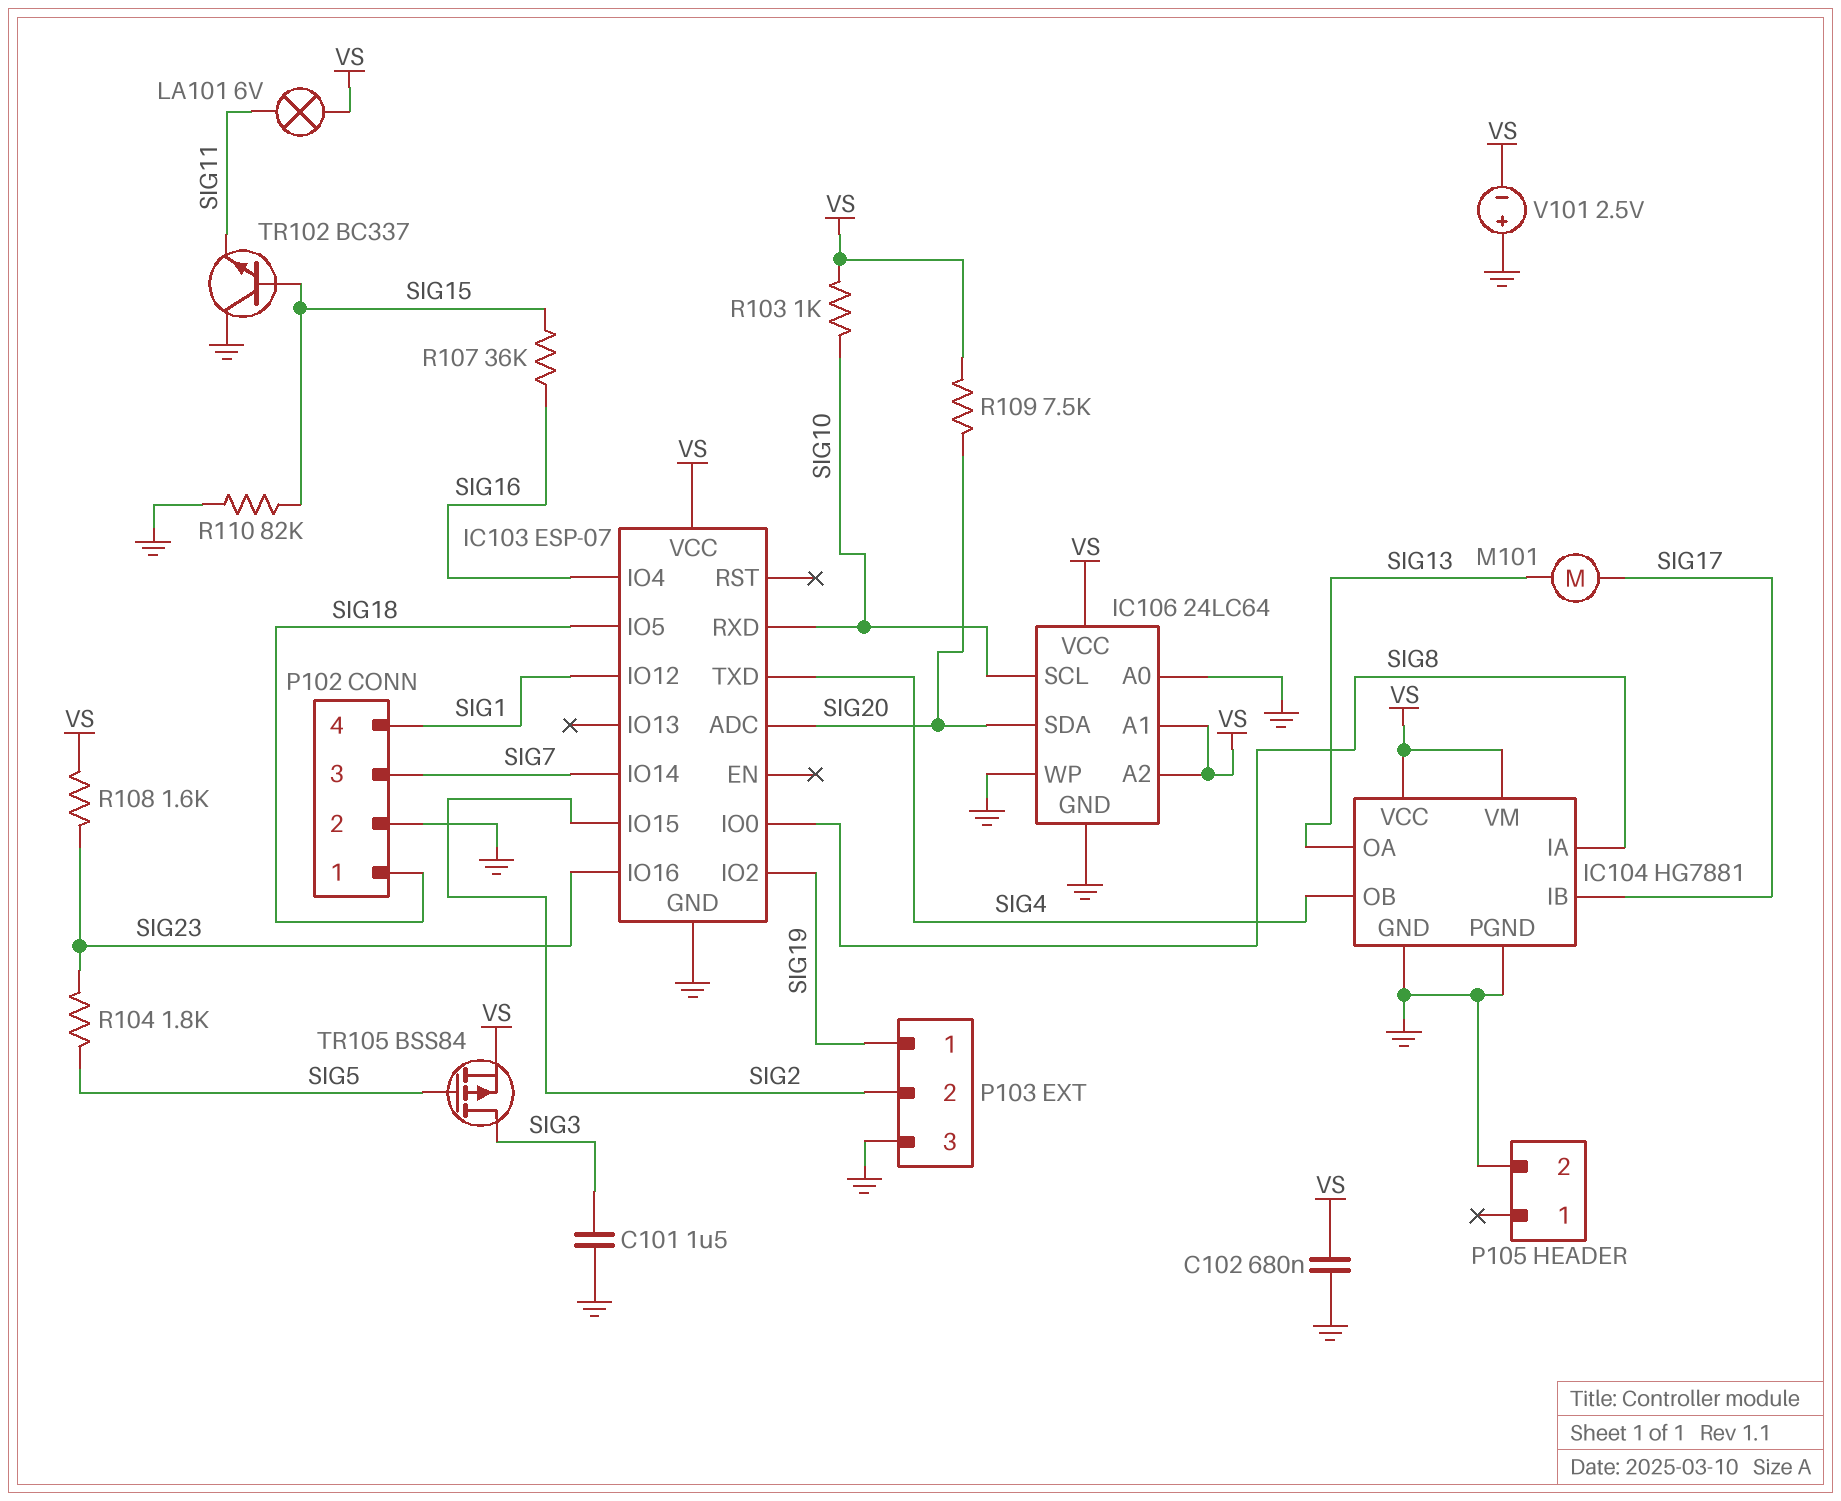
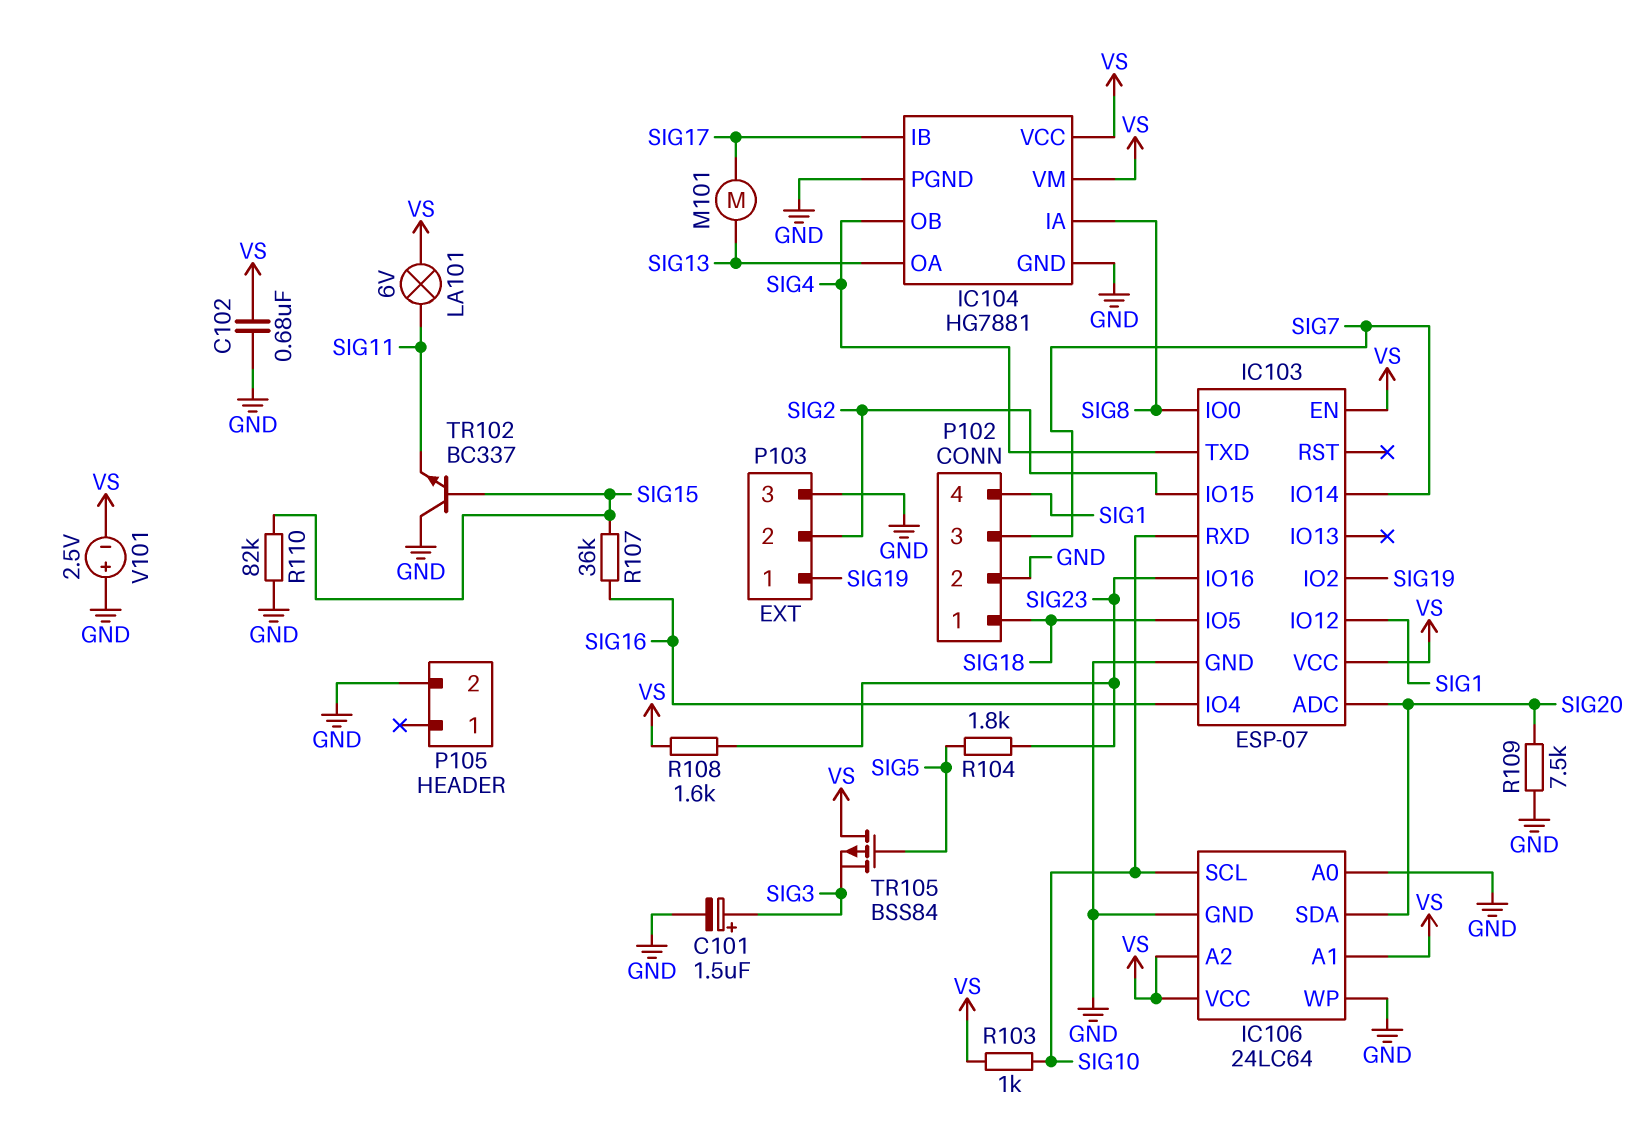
C101: 1.5uF (GND, SIG3) -> 1.5uF (plus SIG3, minus GND)
IC103 pin EN: none -> VS
R109: 7.5k (SIG20, VS) -> 7.5k (GND, SIG20)
TR105: PMOS BSS84 (G SIG5, D SIG3, S VS) -> PMOS BSS84 (G SIG5, D VS, S SIG3)

